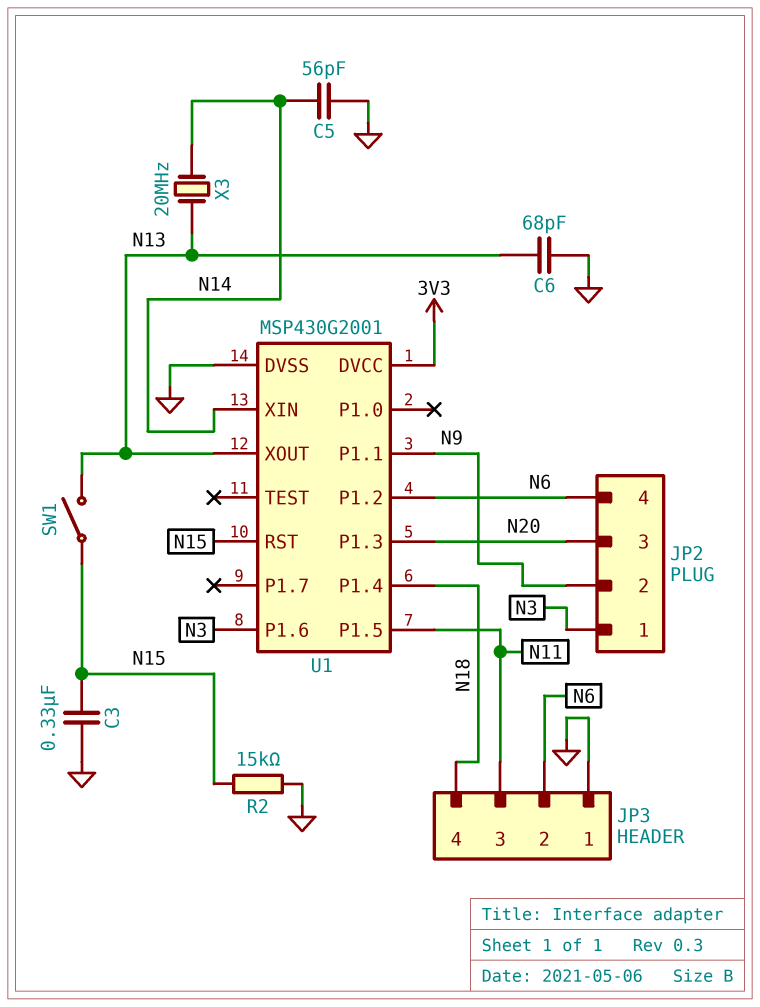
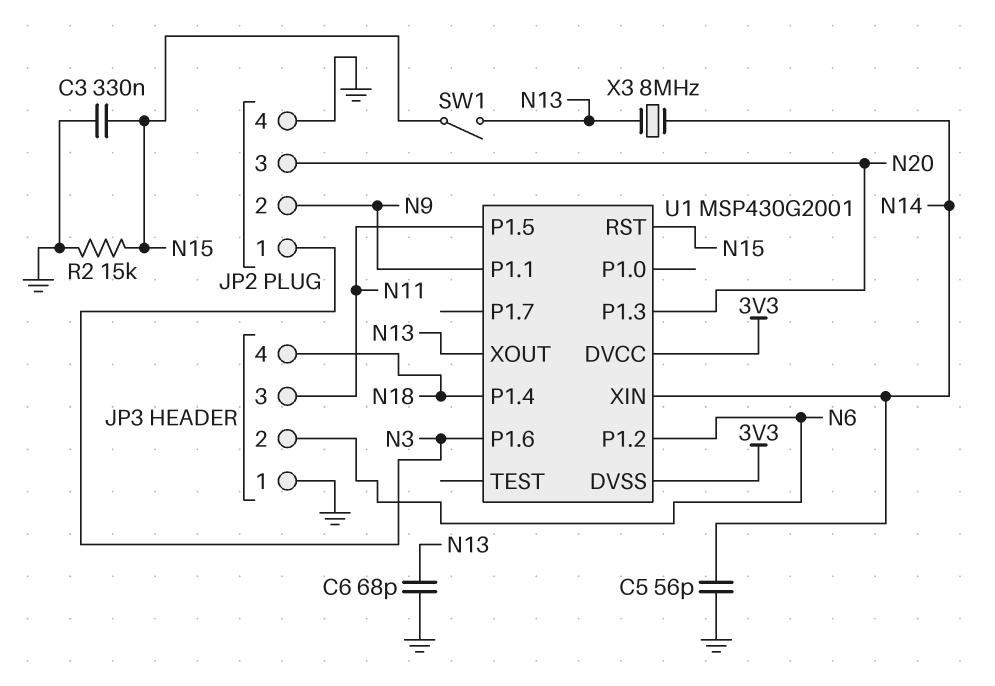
JP2 pin 4: N6 -> GND
U1 pin DVSS: GND -> 3V3
X3: 20MHz (N13, N14) -> 8MHz (N13, N14)

